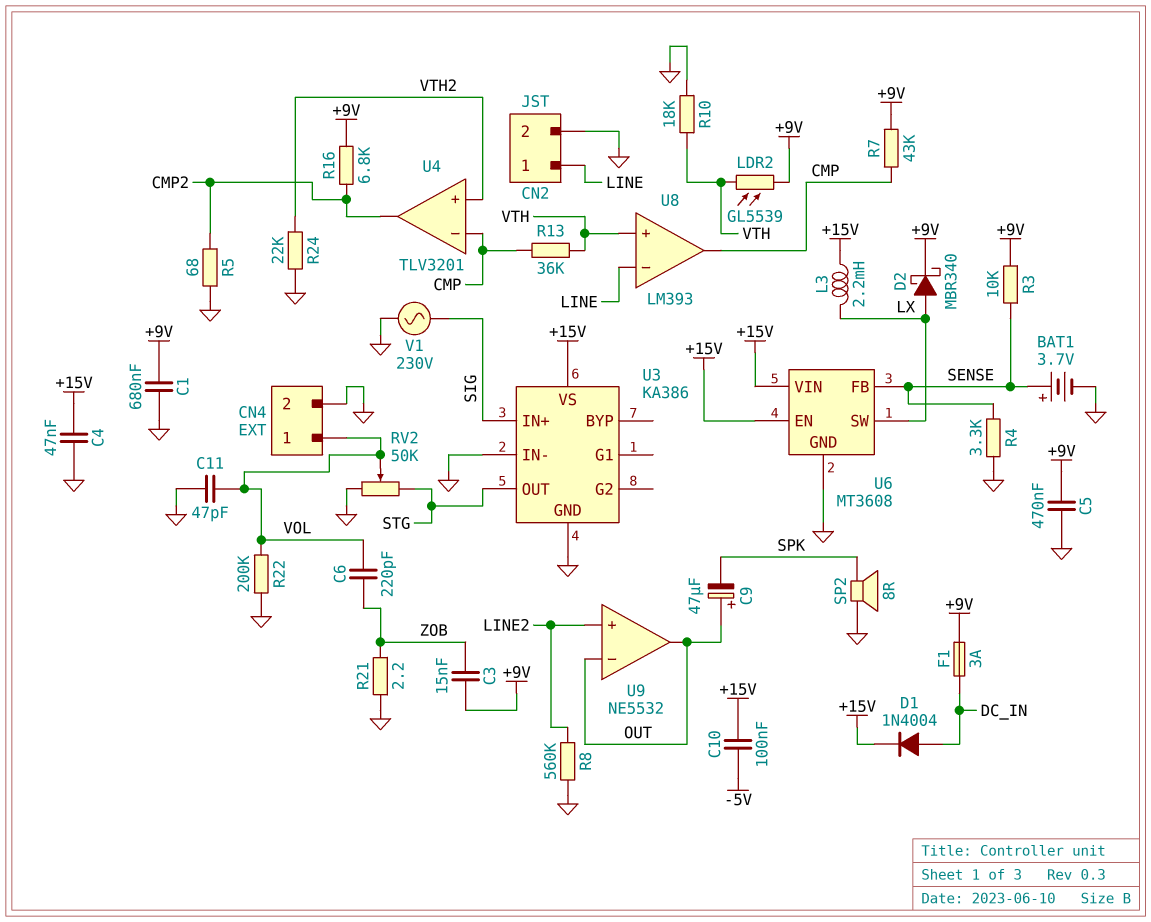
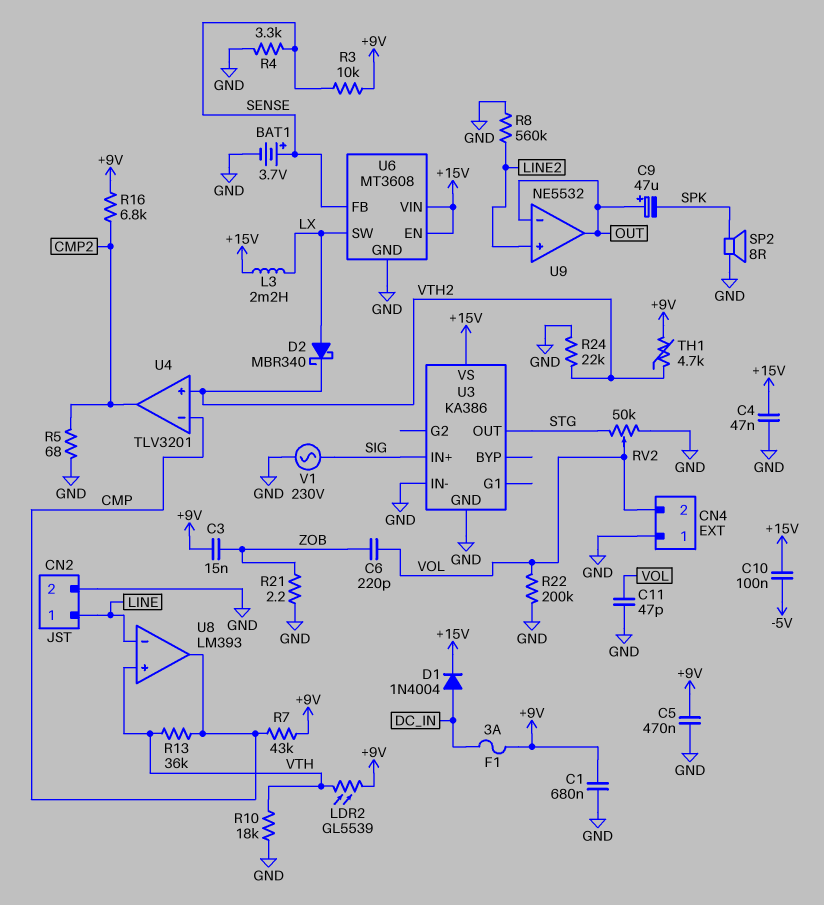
CN4 pin 1: VOL -> GND
CN4 pin 2: GND -> VOL
D2: schottky MBR340 (A LX, K +9V) -> schottky MBR340 (A LX, K VTH2)
TH1: none -> 4.7k (+9V, VTH2)

